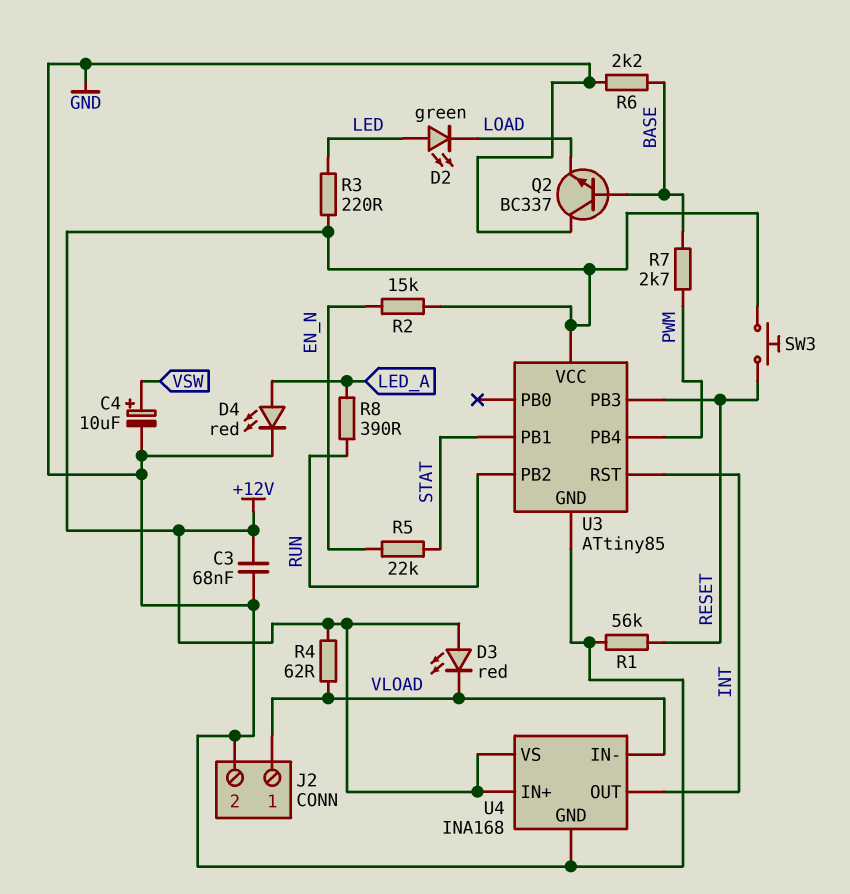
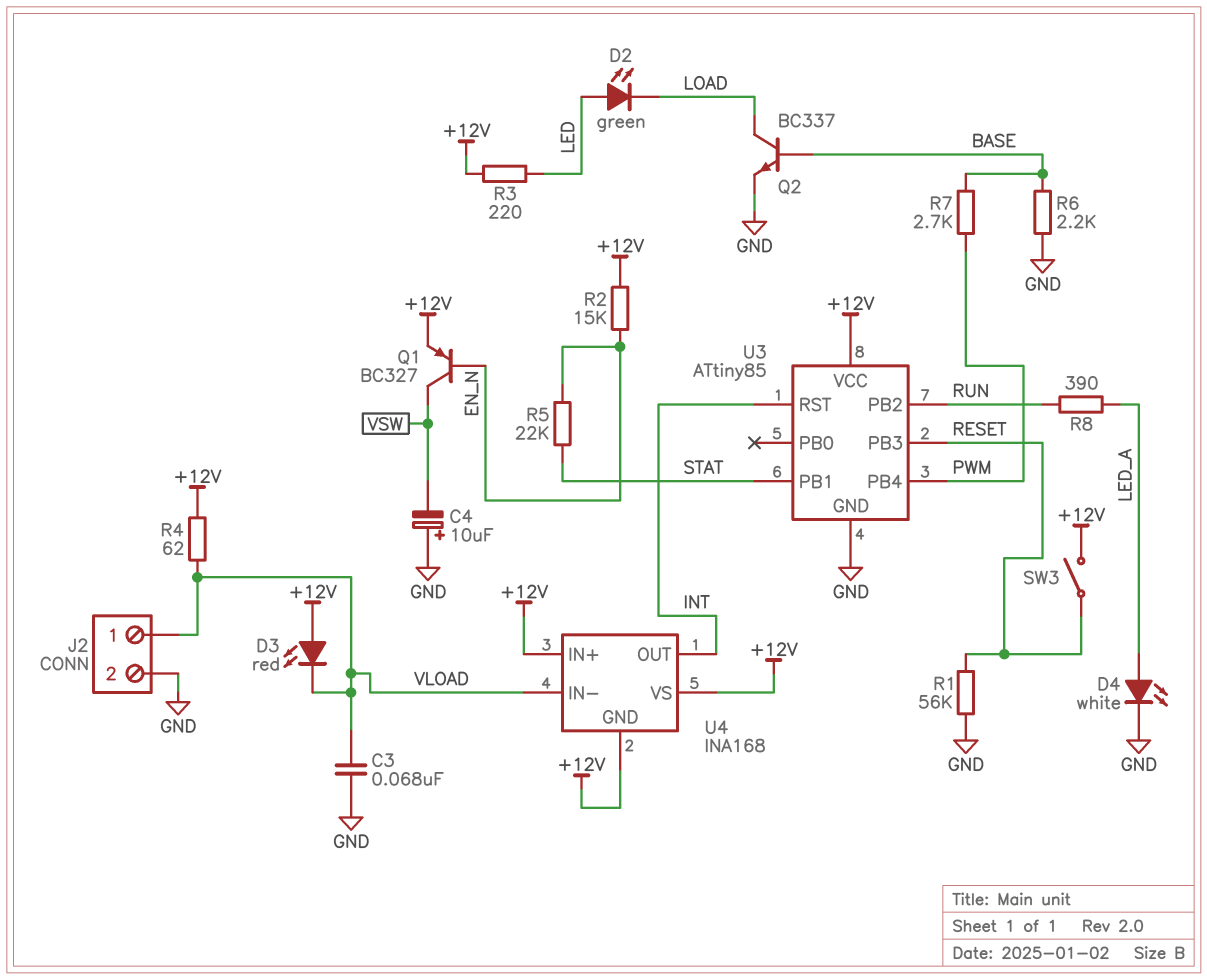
C3: 68nF (+12V, GND) -> 68nF (GND, VLOAD)
C4: 10uF (plus VSW, minus GND) -> 10uF (plus GND, minus VSW)
D4: LED red (A LED_A, K GND) -> LED white (A LED_A, K GND)
Q1: none -> PNP BC327 (B EN_N, C VSW, E +12V)
Q2: NPN BC337 (B BASE, C GND, E LOAD) -> NPN BC337 (B BASE, C LOAD, E GND)
SW3: button (+12V, RESET) -> switch (+12V, RESET)
U4 pin GND: GND -> +12V

